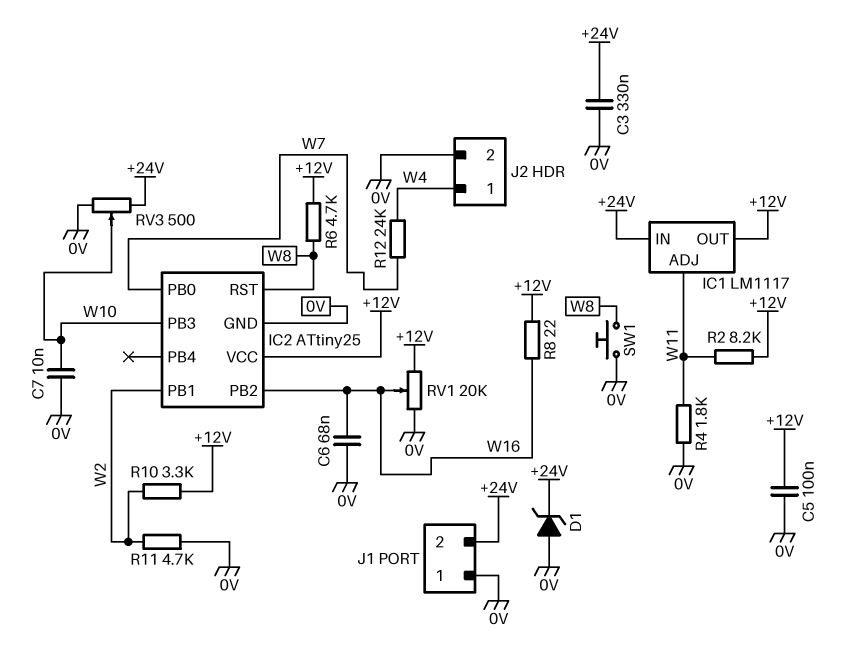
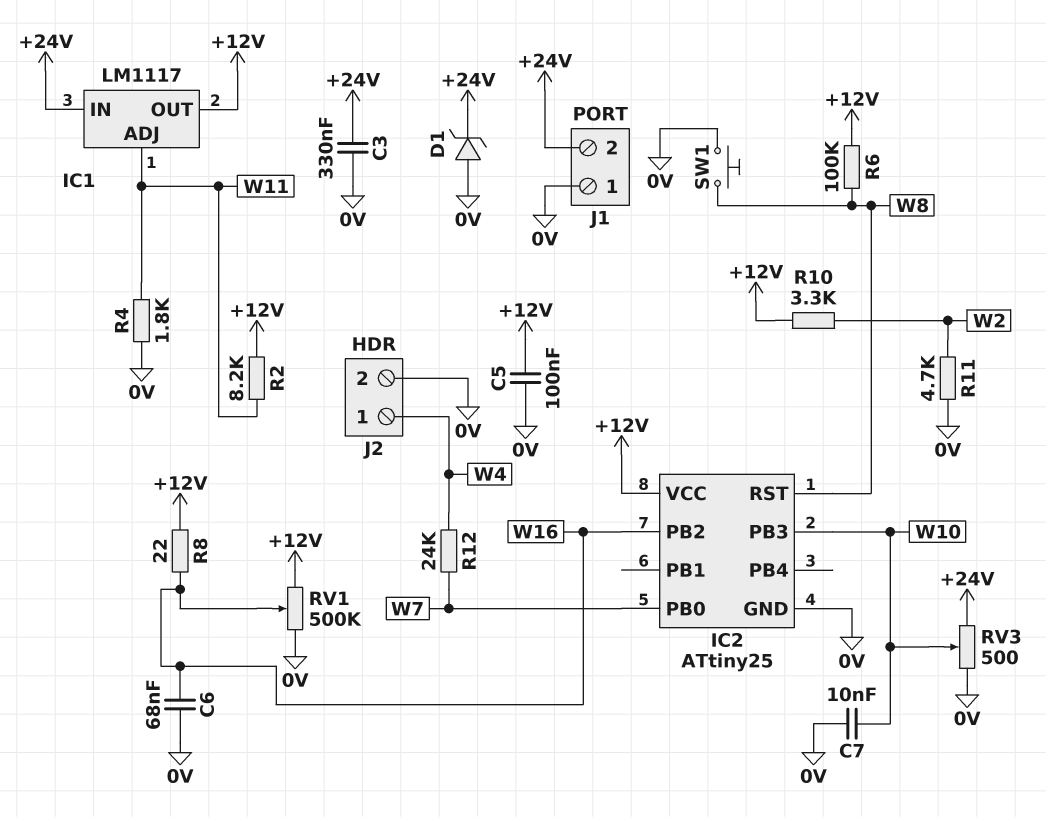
IC2 pin PB1: W2 -> none
R6: 4.7k (+12V, W8) -> 100k (+12V, W8)
RV1: 20k (+12V, 0V, wiper W16) -> 500k (+12V, 0V, wiper W16)

